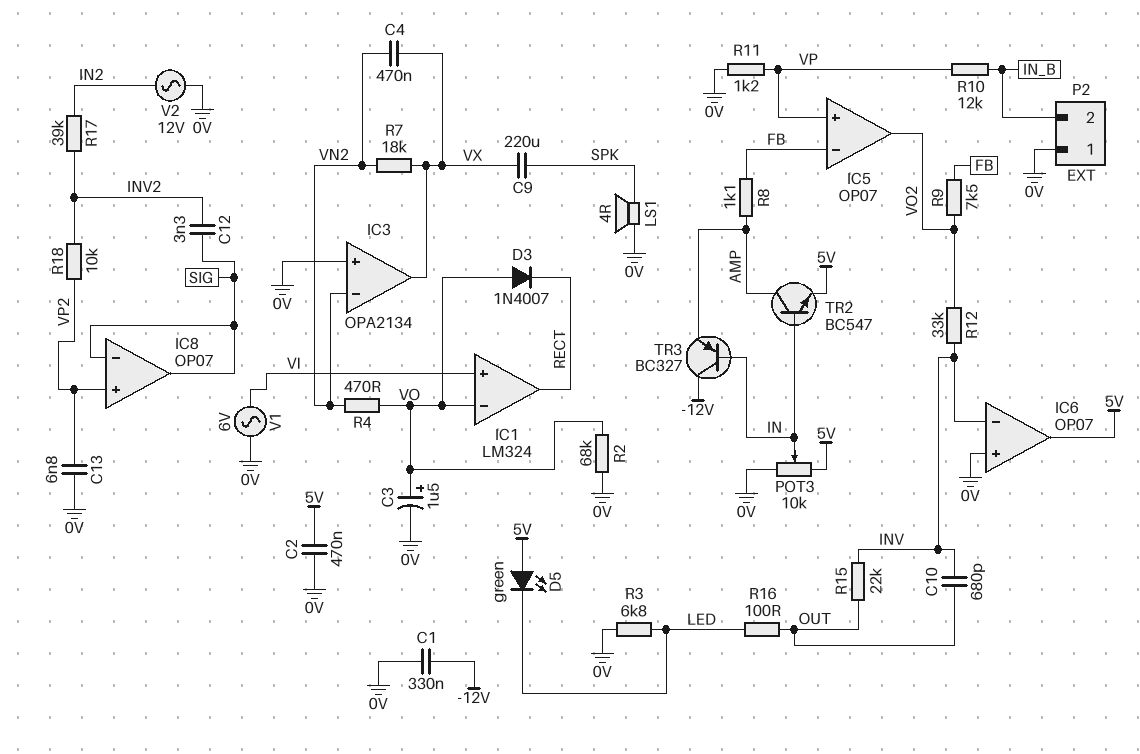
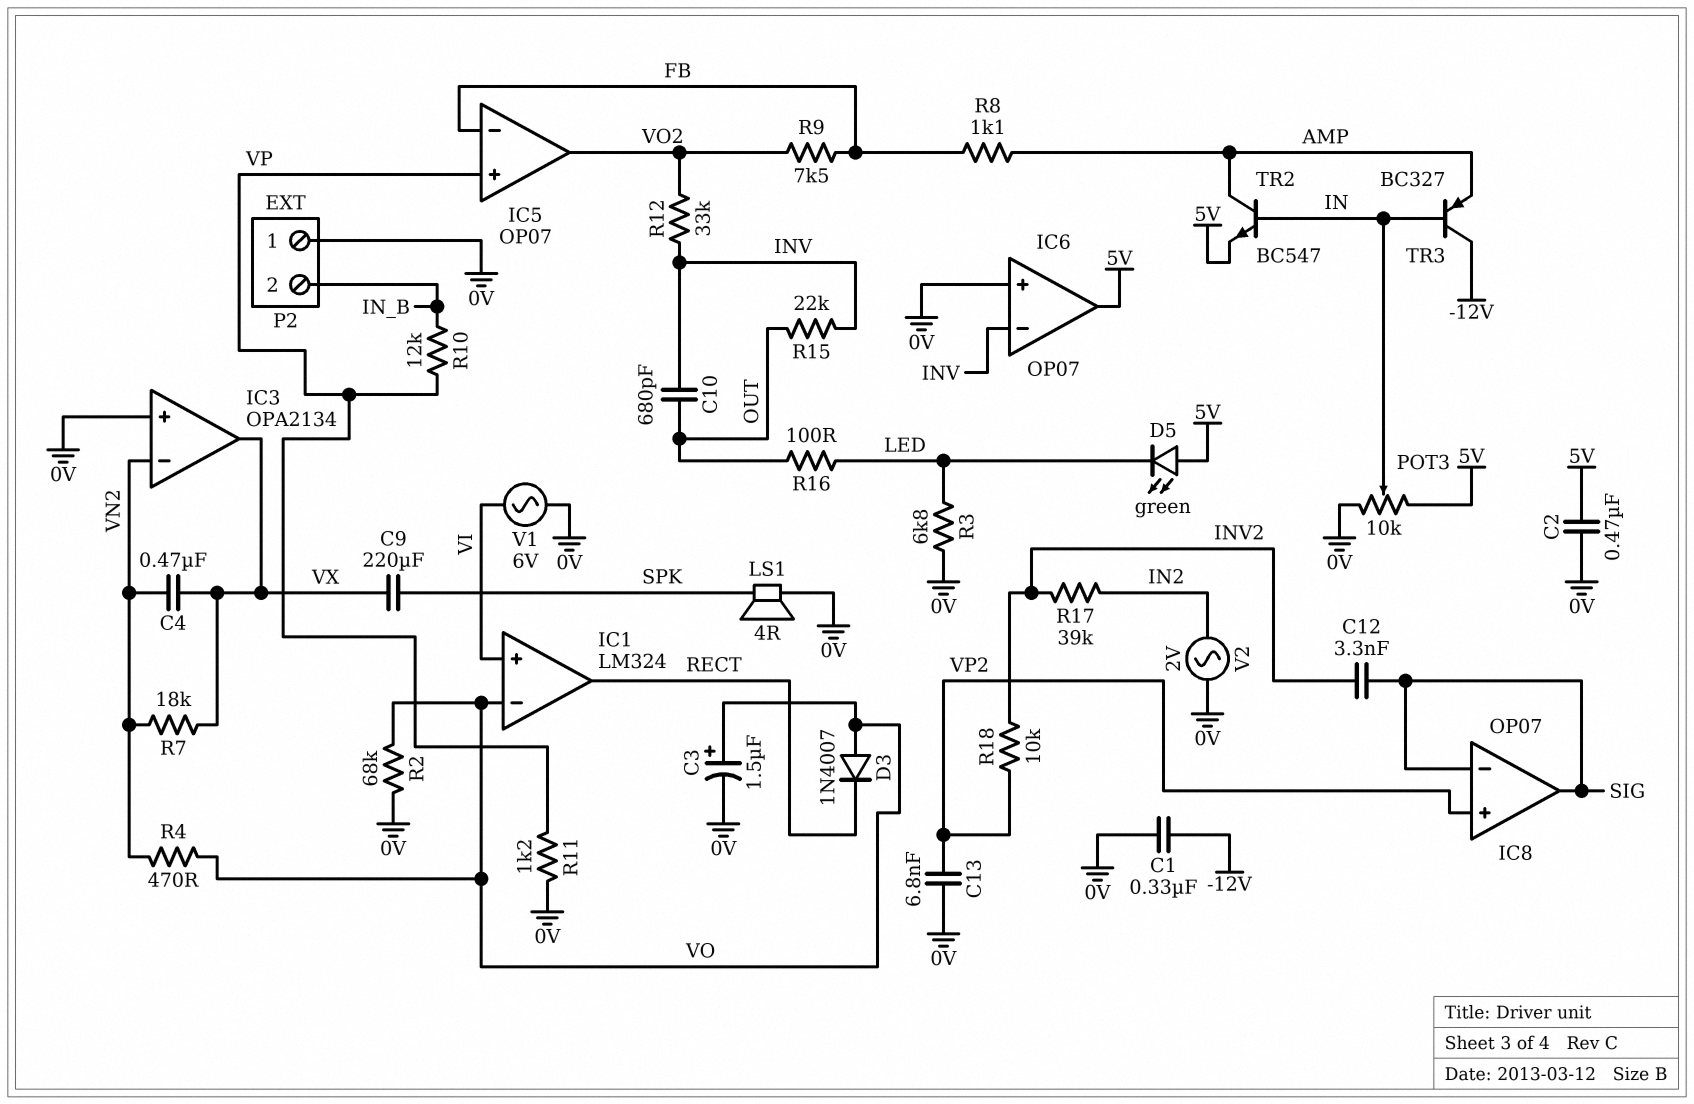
V2: AC 12V (0V, IN2) -> AC 2V (0V, IN2)

